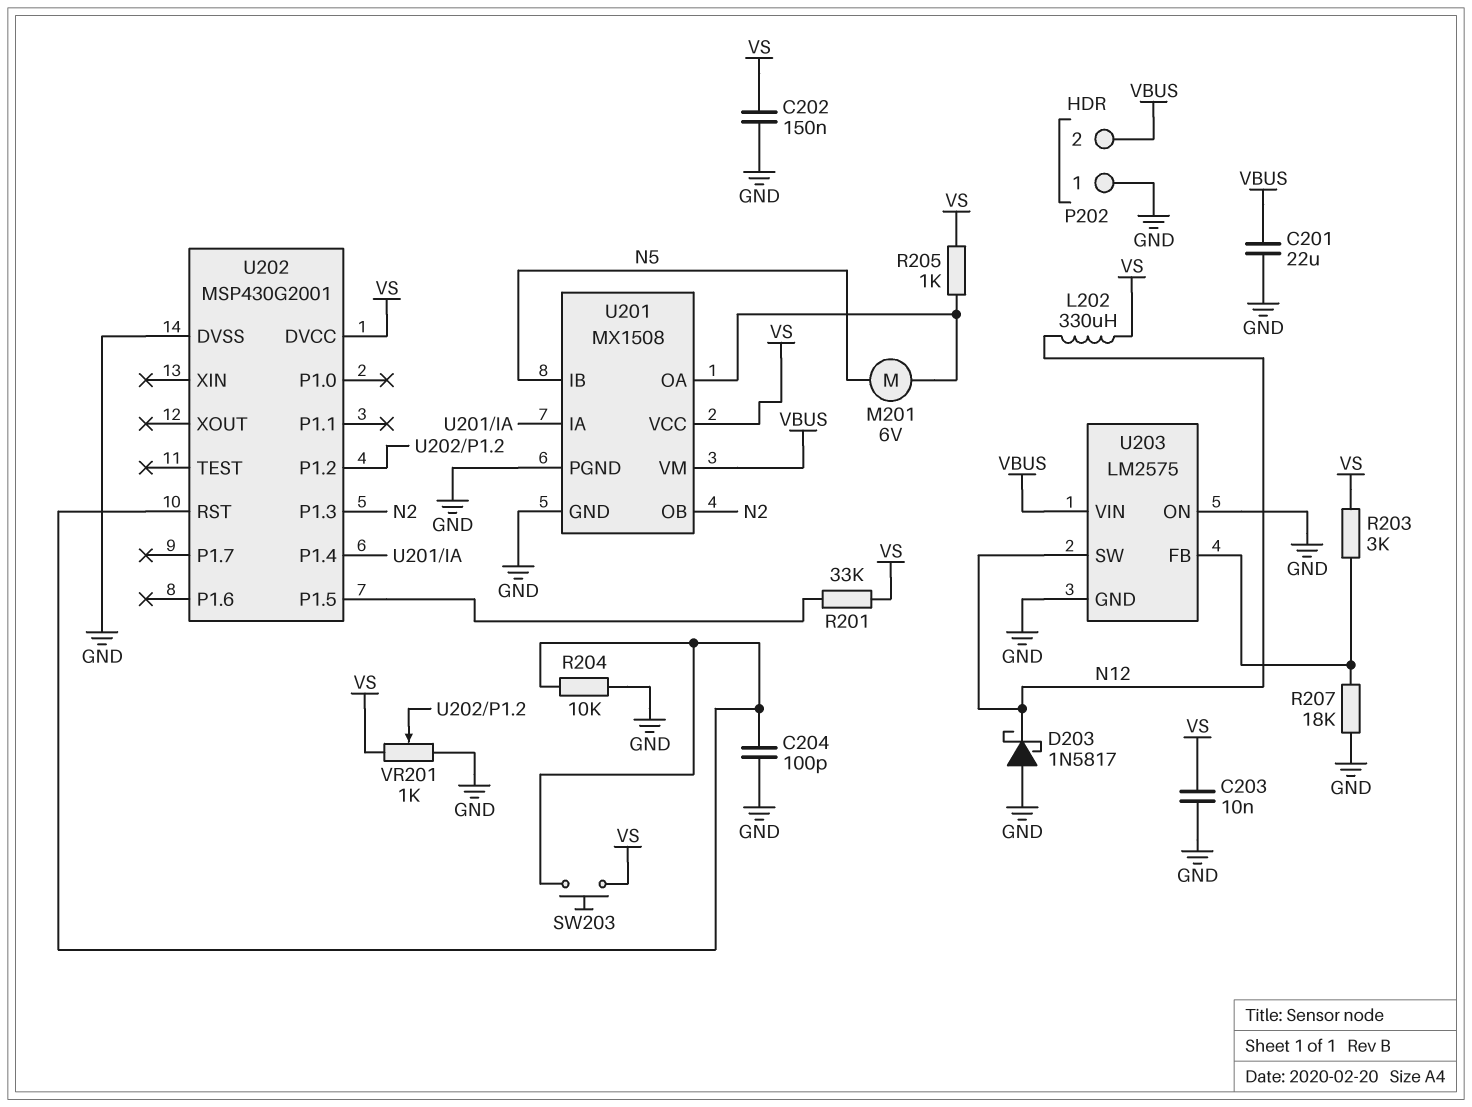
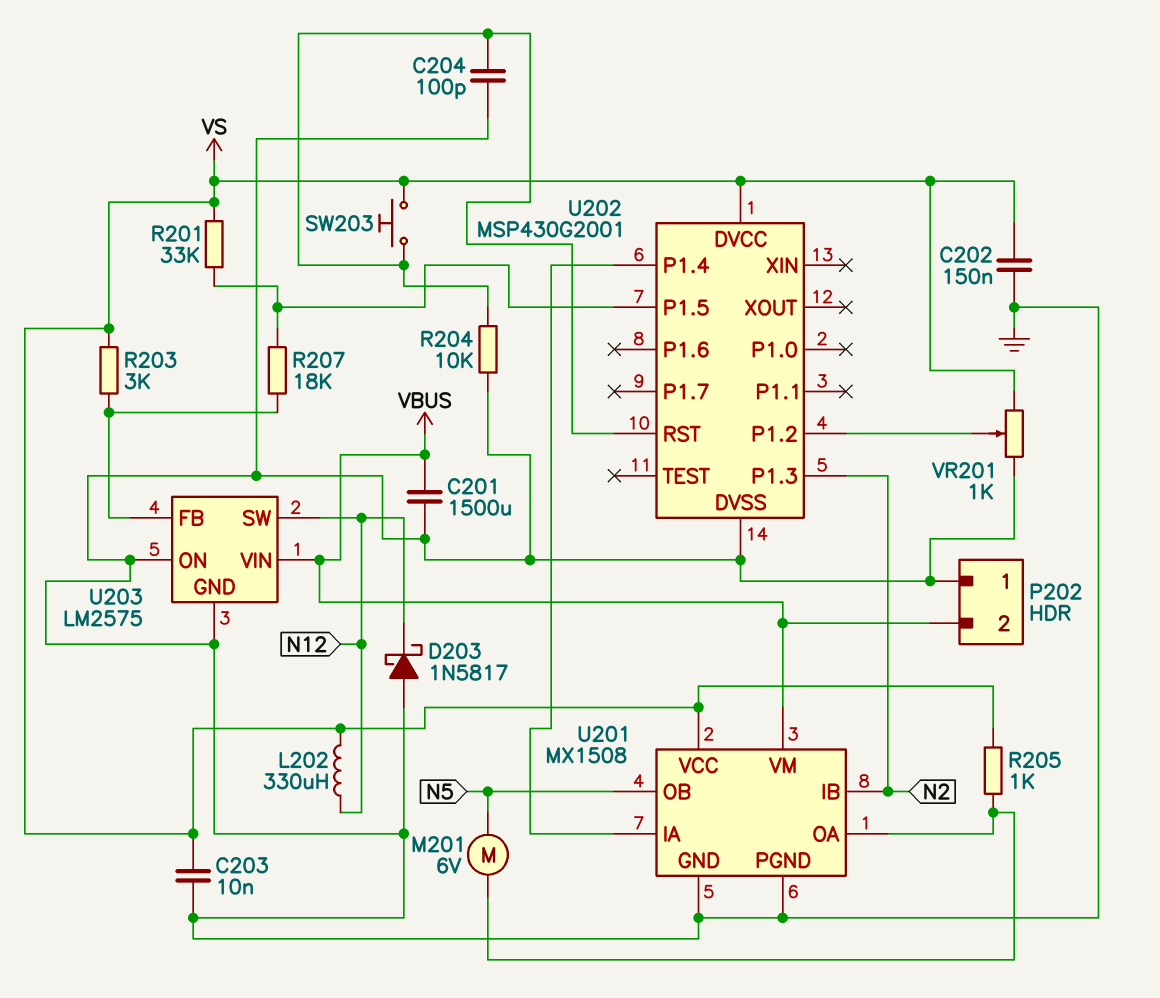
C201: 22uF (GND, VBUS) -> 1500uF (GND, VBUS)
R207: 18k (GND, U203/FB) -> 18k (U202/P1.5, U203/FB)
U201 pin IB: N5 -> N2
U201 pin OB: N2 -> N5

